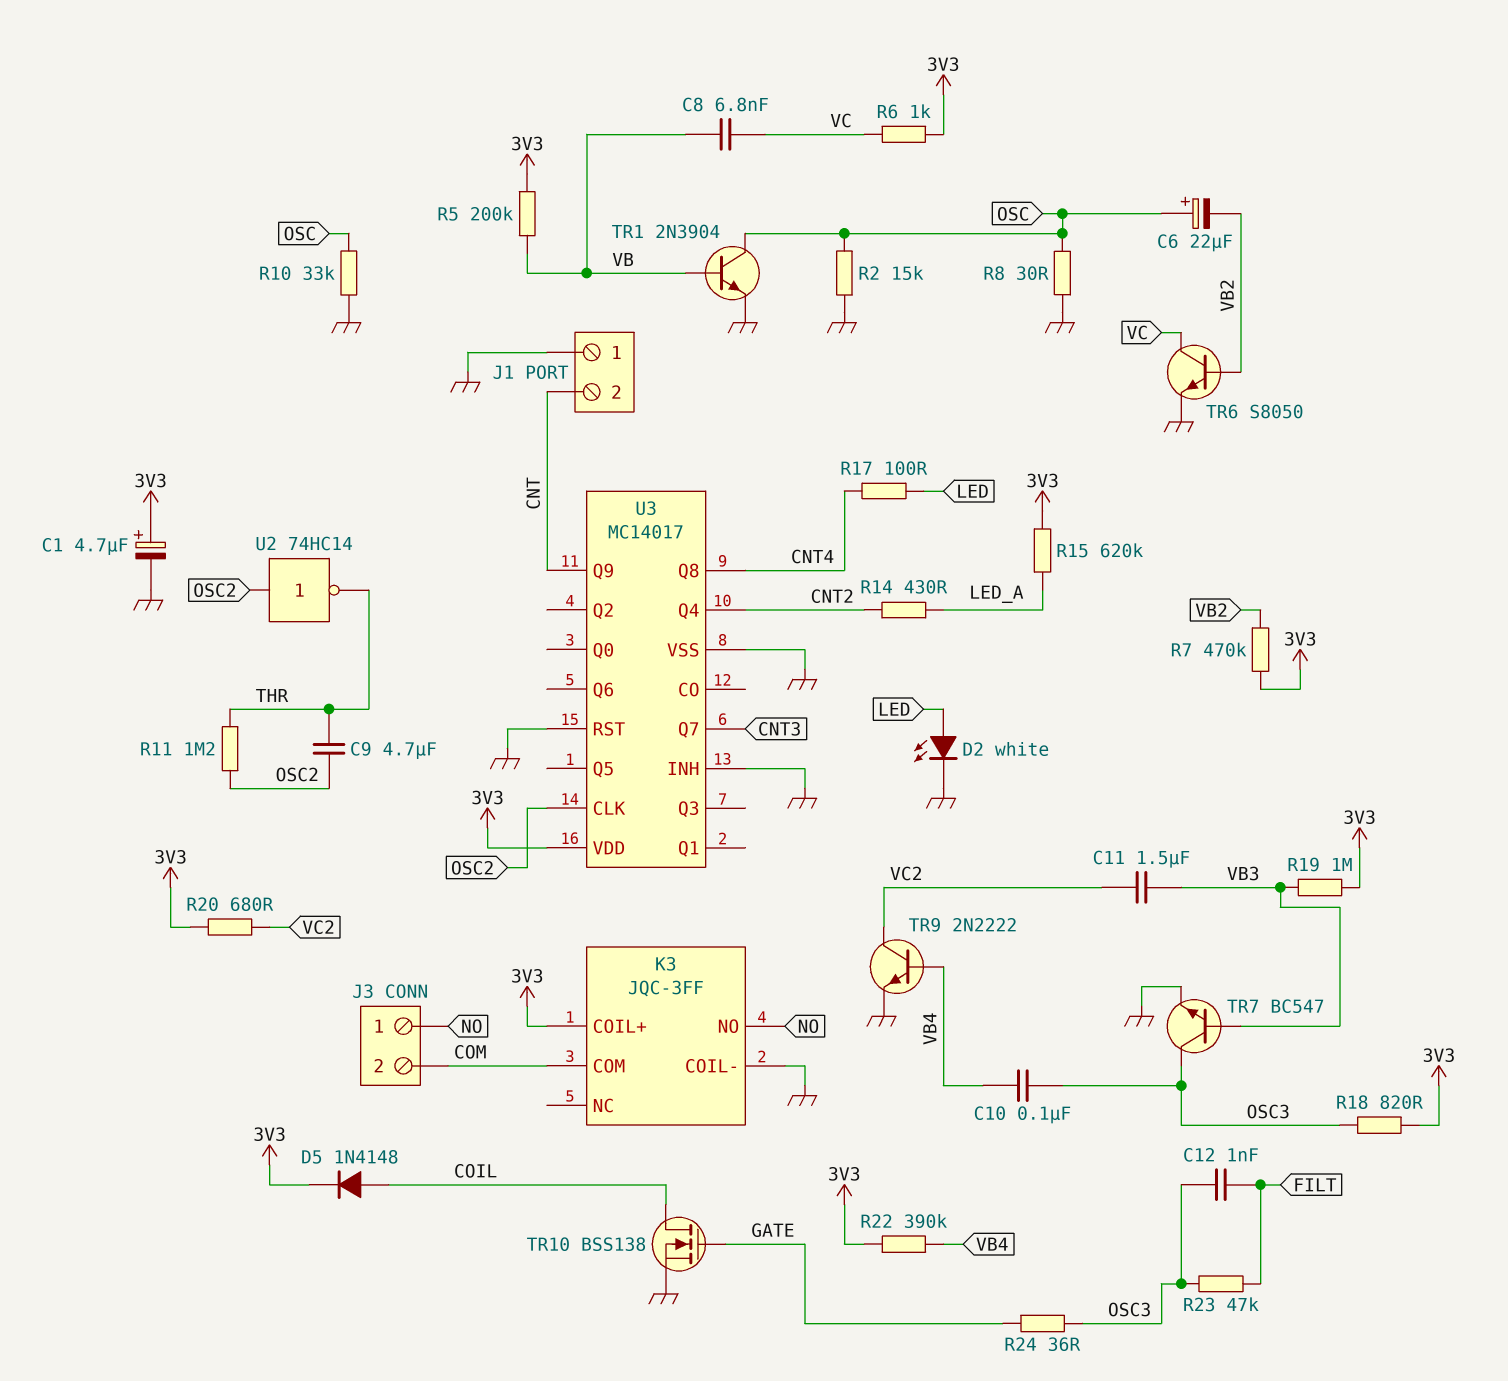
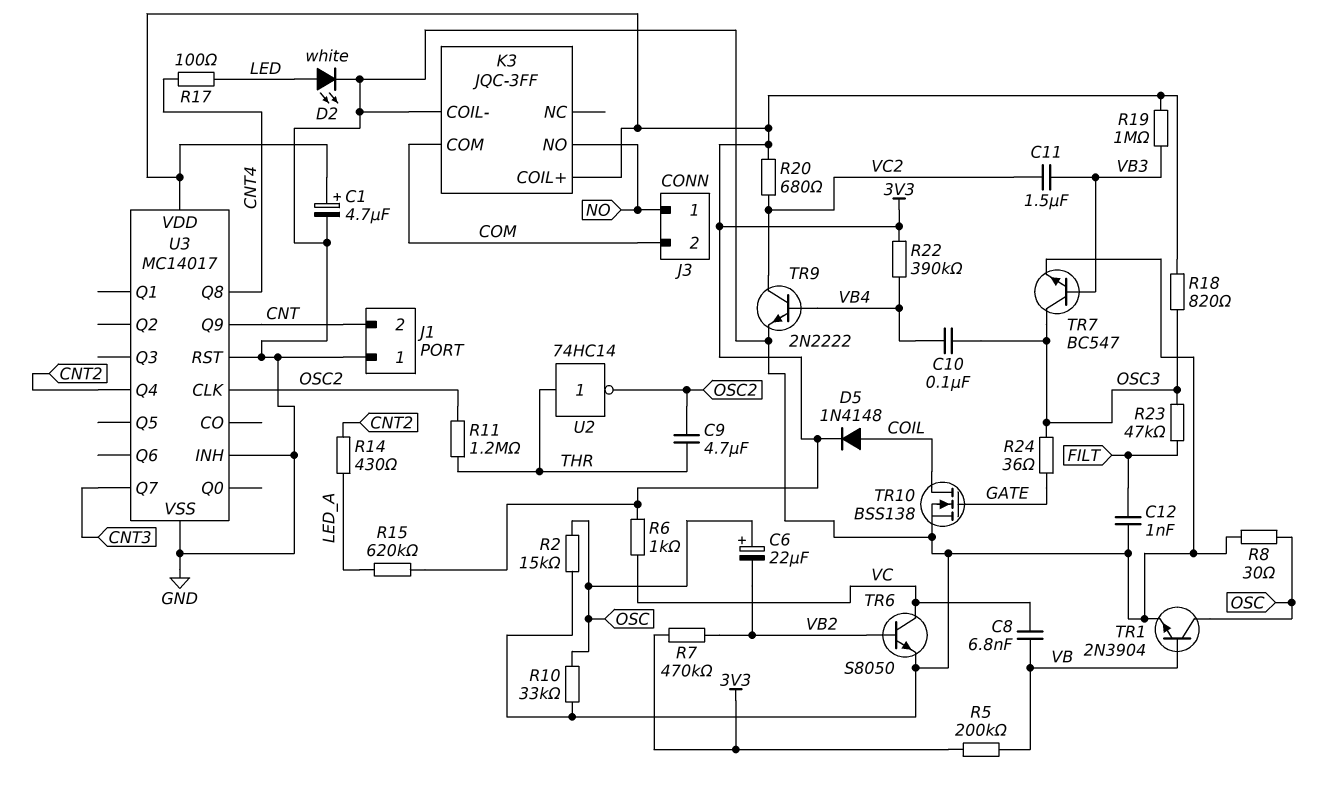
C12: 1nF (FILT, OSC3) -> 1nF (FILT, GND)
U2: NOT 74HC14 (in OSC2, out THR) -> NOT 74HC14 (in THR, out OSC2)

